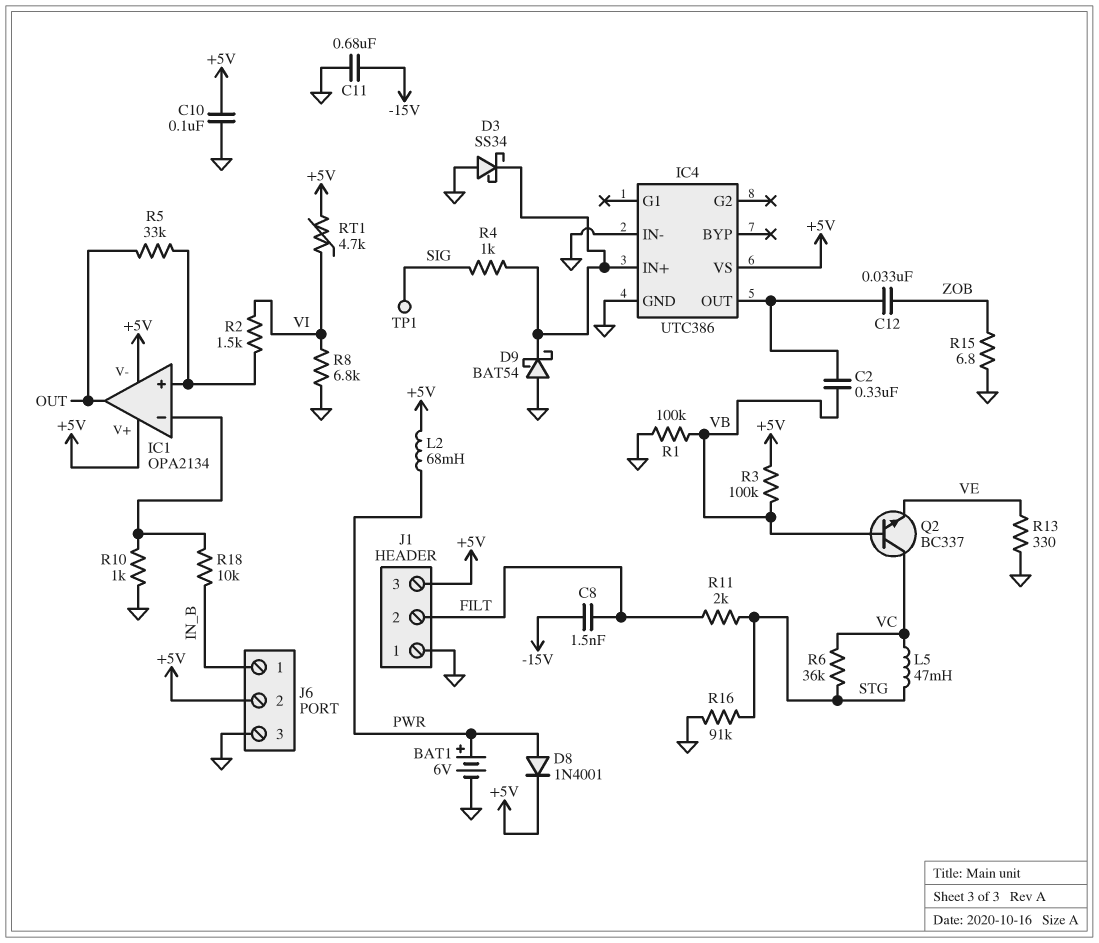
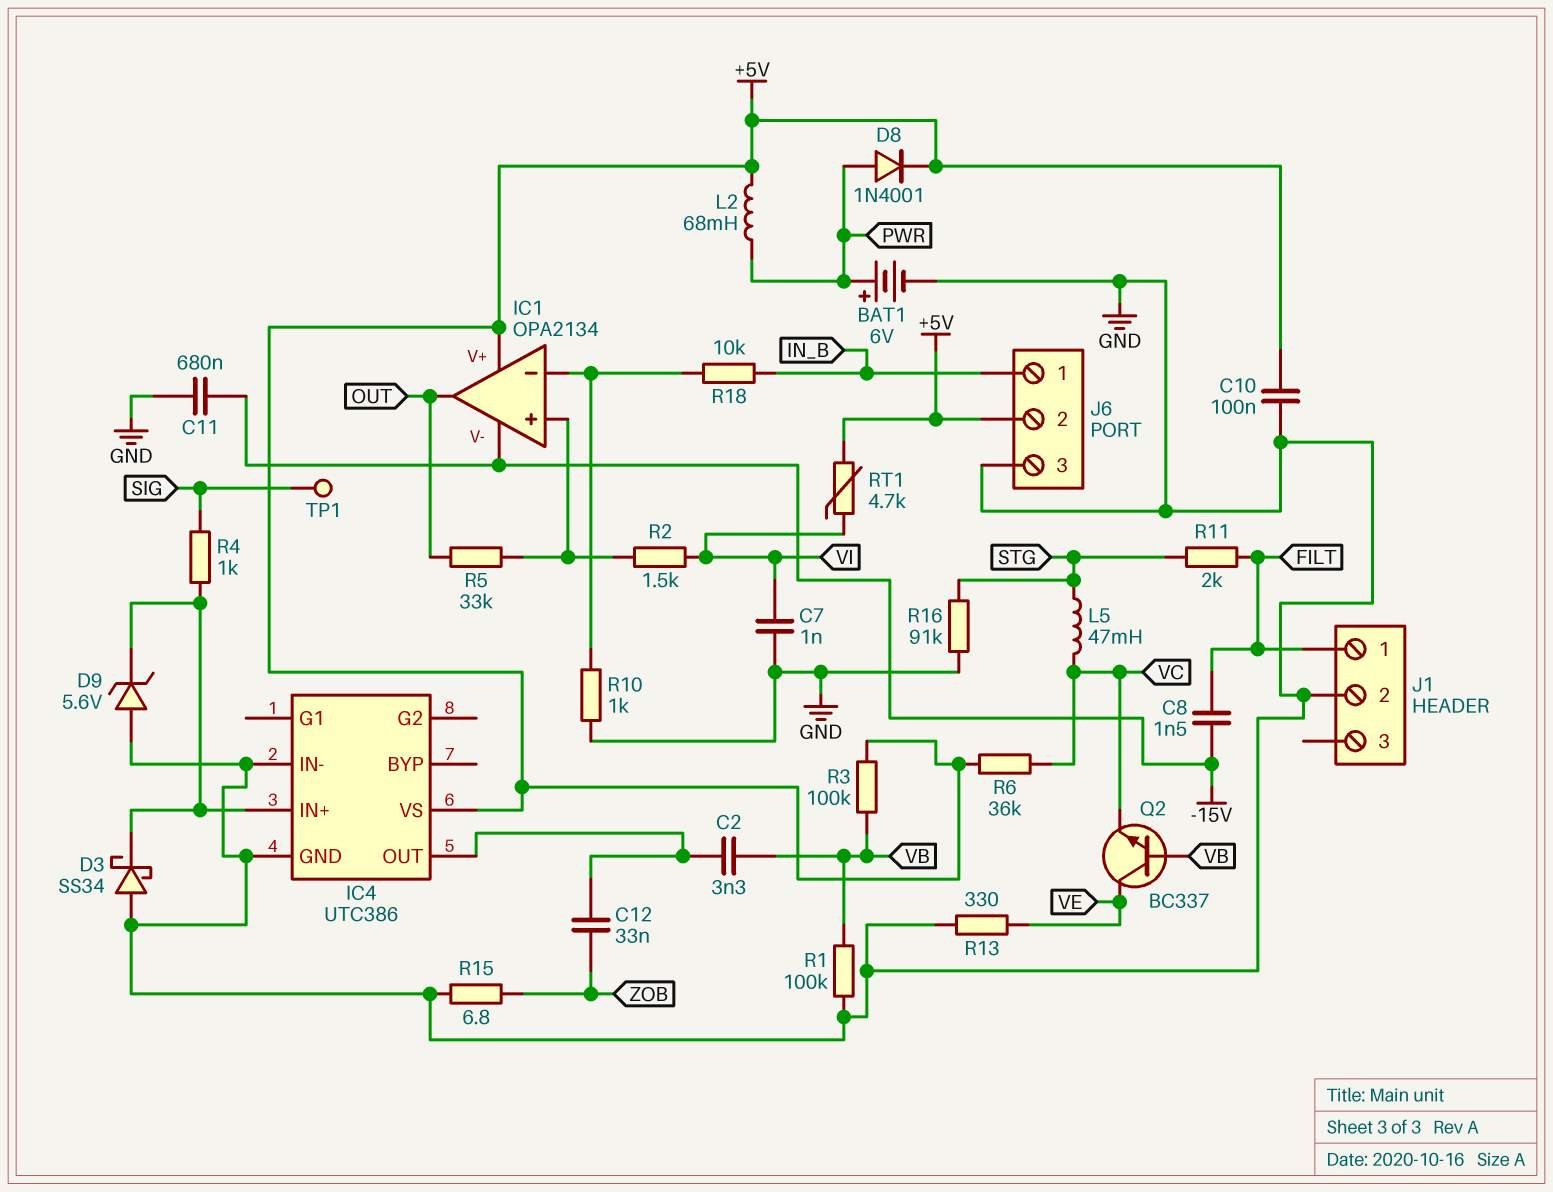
C2: 330nF (IC4/OUT, VB) -> 3.3nF (IC4/OUT, VB)
C7: none -> 1nF (GND, VI)
D9: schottky BAT54 (A GND, K IC4/IN+) -> zener 5.6V (A GND, K IC4/IN+)
IC1 pin V-: +5V -> -15V
J1 pin 1: GND -> FILT
J1 pin 2: FILT -> GND
J1 pin 3: +5V -> none
Q2: NPN BC337 (B VB, C VC, E VE) -> NPN BC337 (B VB, C VE, E VC)
R6: 36k (STG, VC) -> 36k (+5V, VC)
R8: 6.8k (GND, VI) -> none

